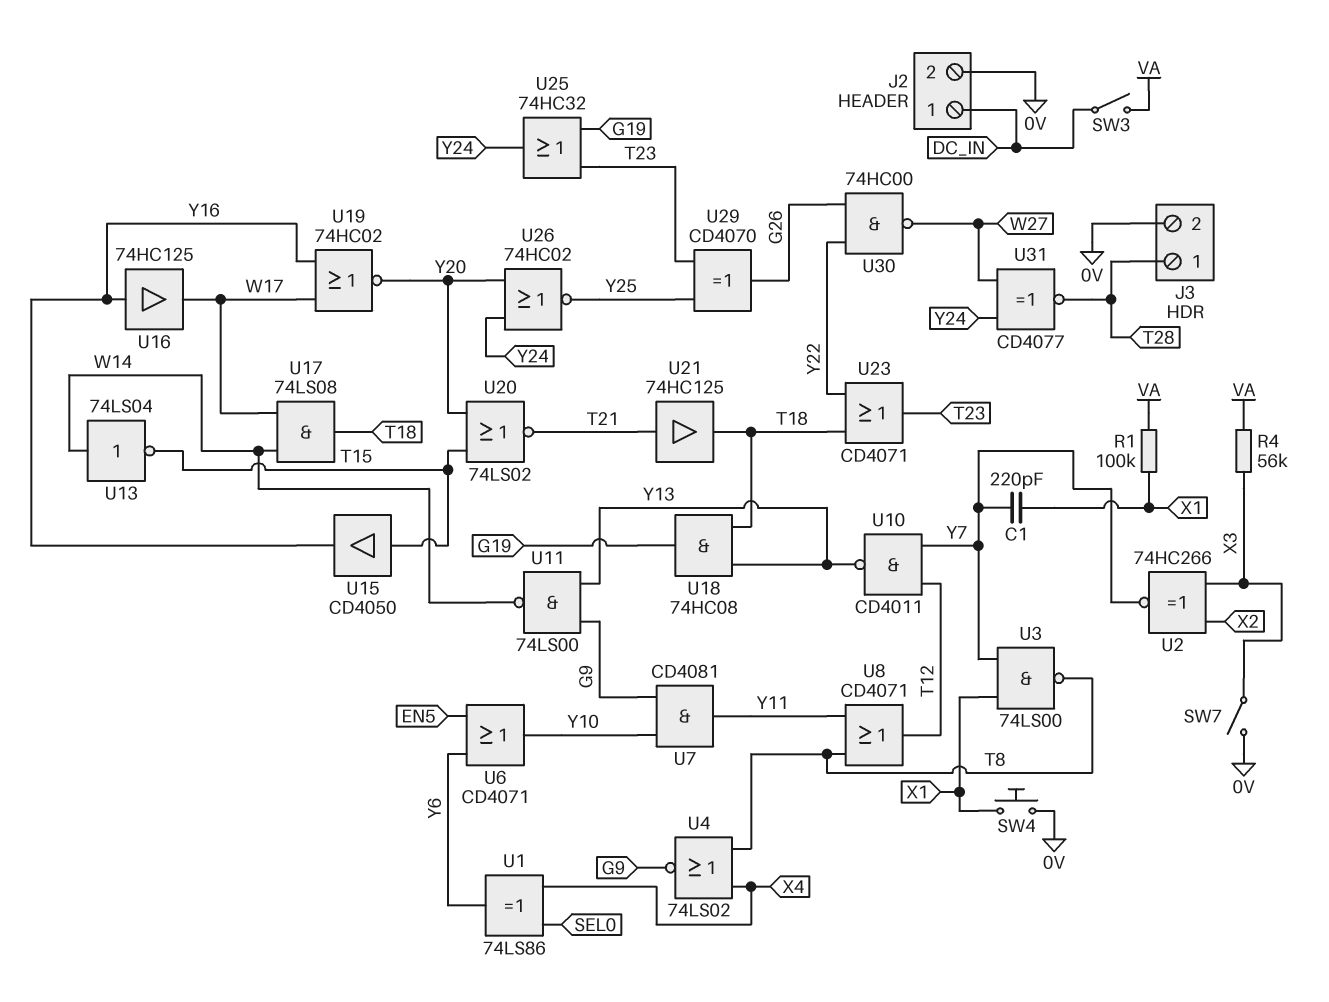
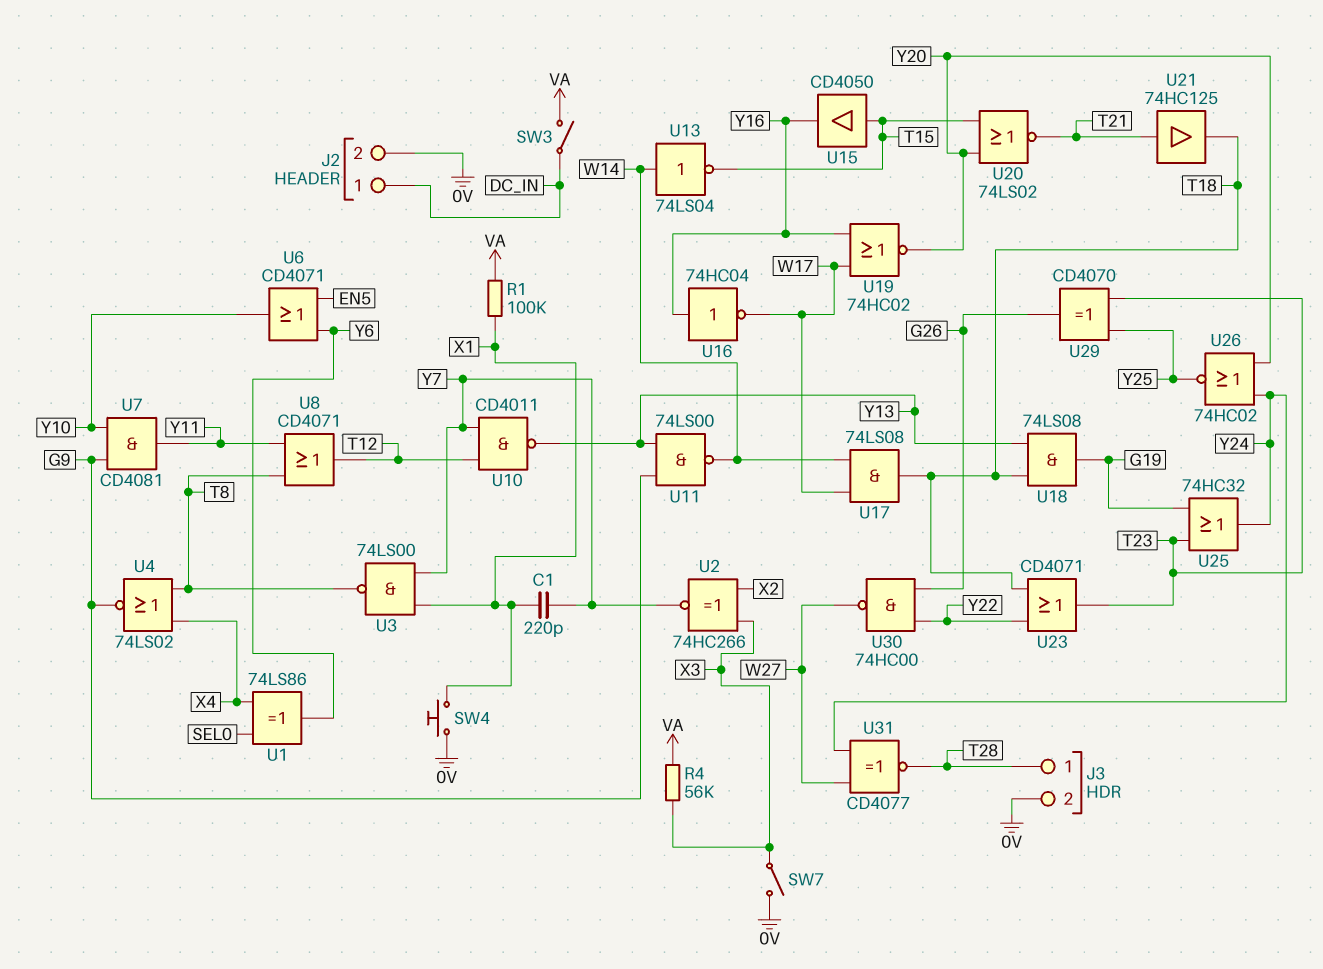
U16: buffer 74HC125 (in Y16, out W17) -> NOT 74HC04 (in Y16, out W17)
U18: AND 74HC08 (in T18, in Y13, out G19) -> AND 74LS08 (in T18, in Y13, out G19)

